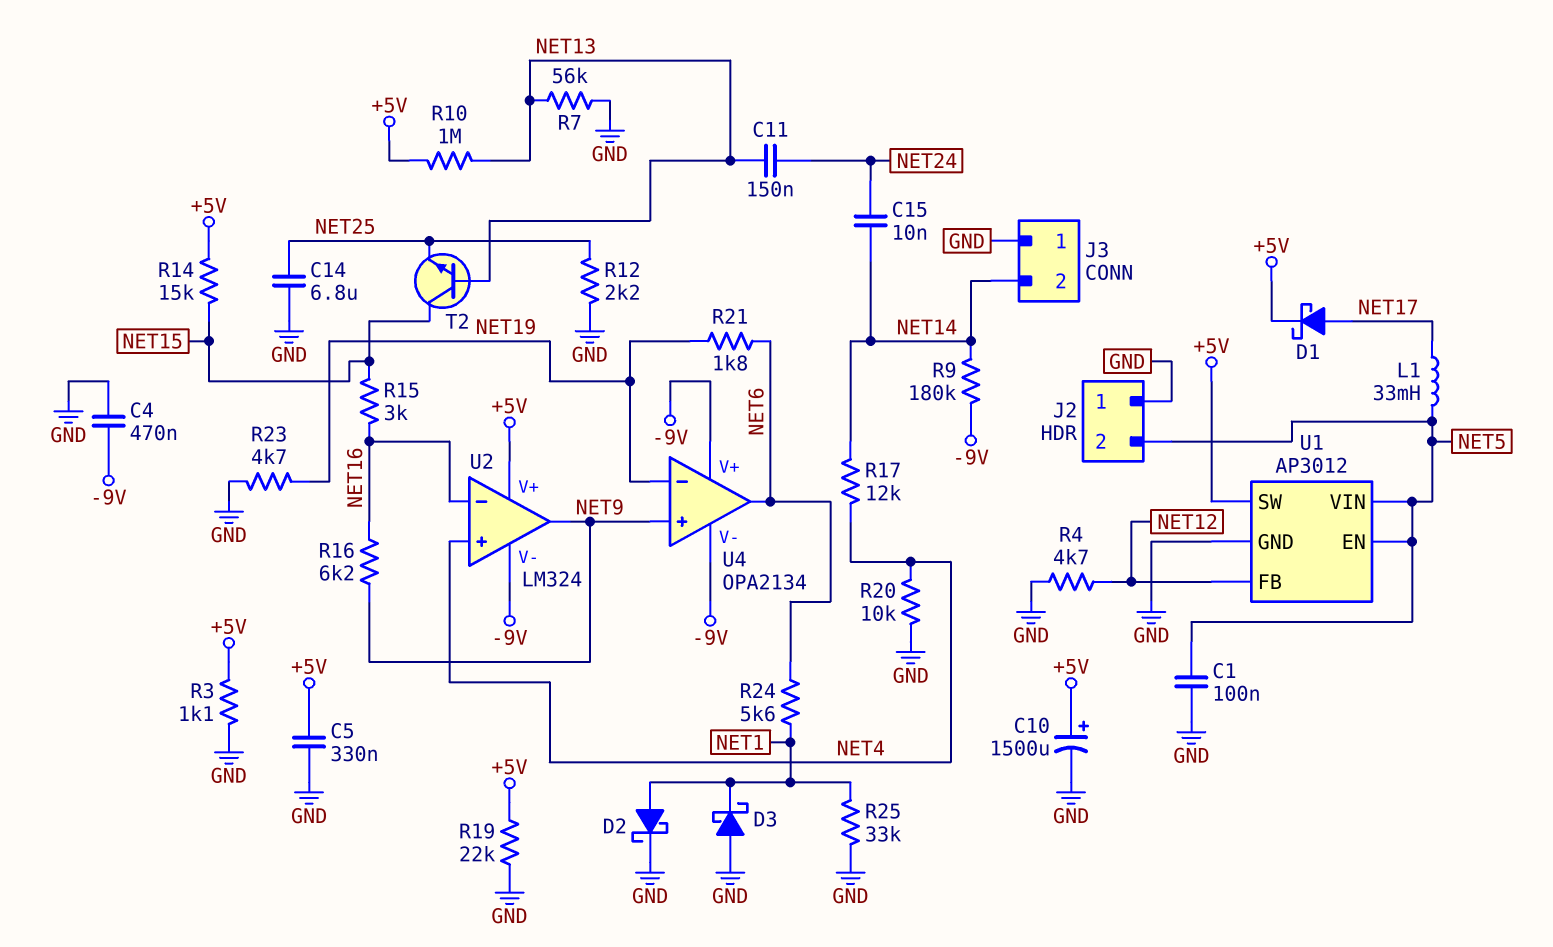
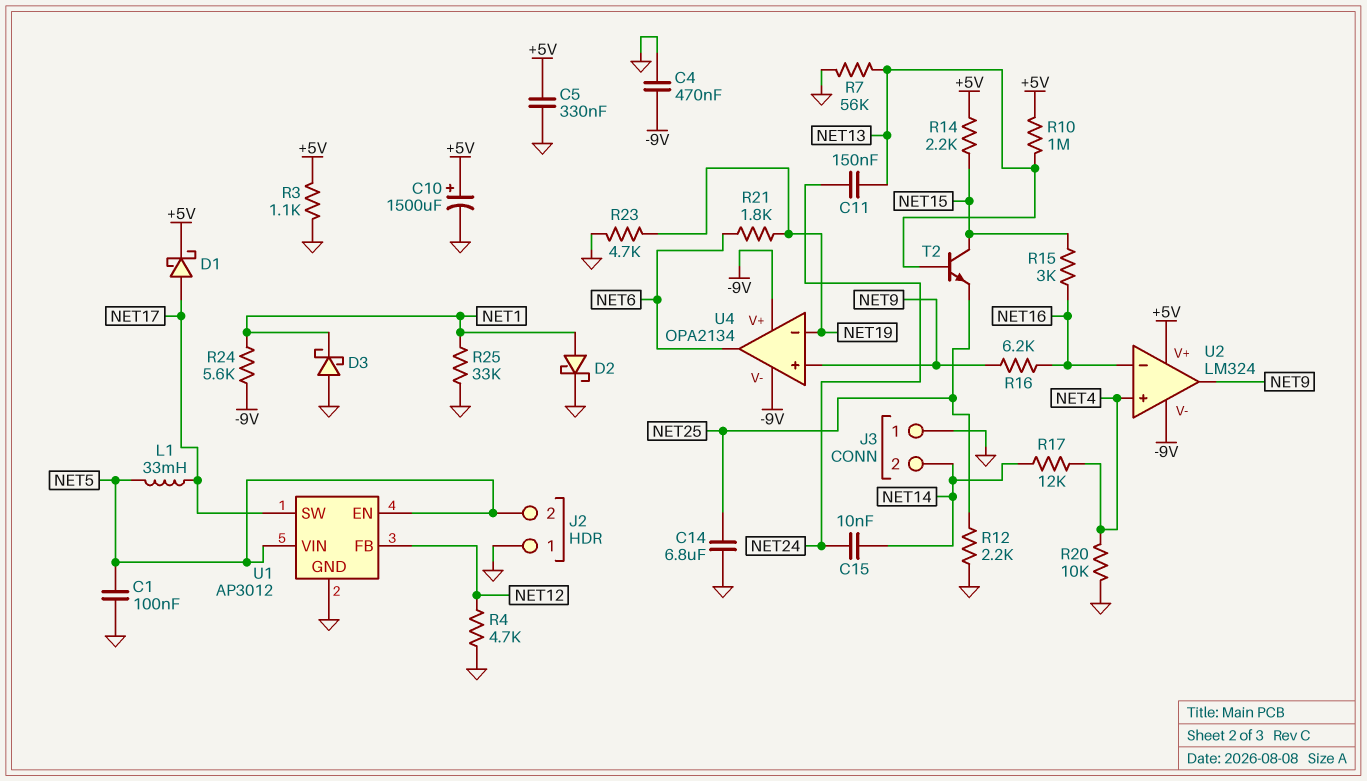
R9: 180k (-9V, NET14) -> none
R14: 15k (+5V, NET15) -> 2.2k (+5V, NET15)
R19: 22k (+5V, GND) -> none
R24: 5.6k (NET1, NET6) -> 5.6k (-9V, NET1)
U1 pin SW: +5V -> NET17

